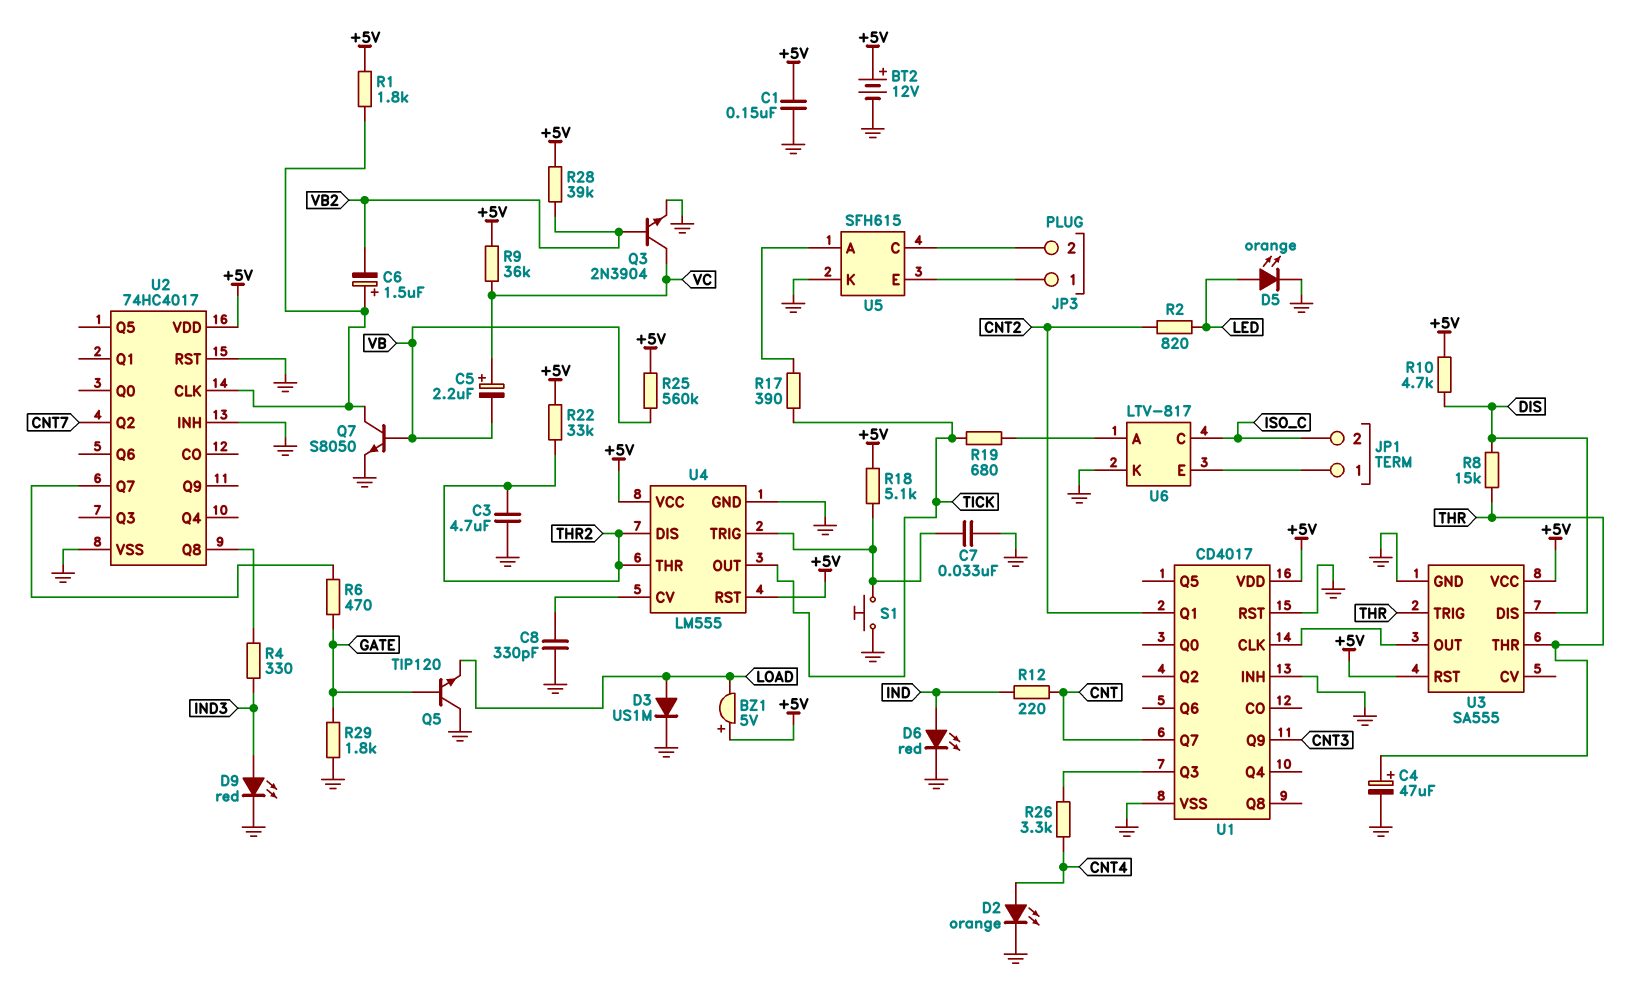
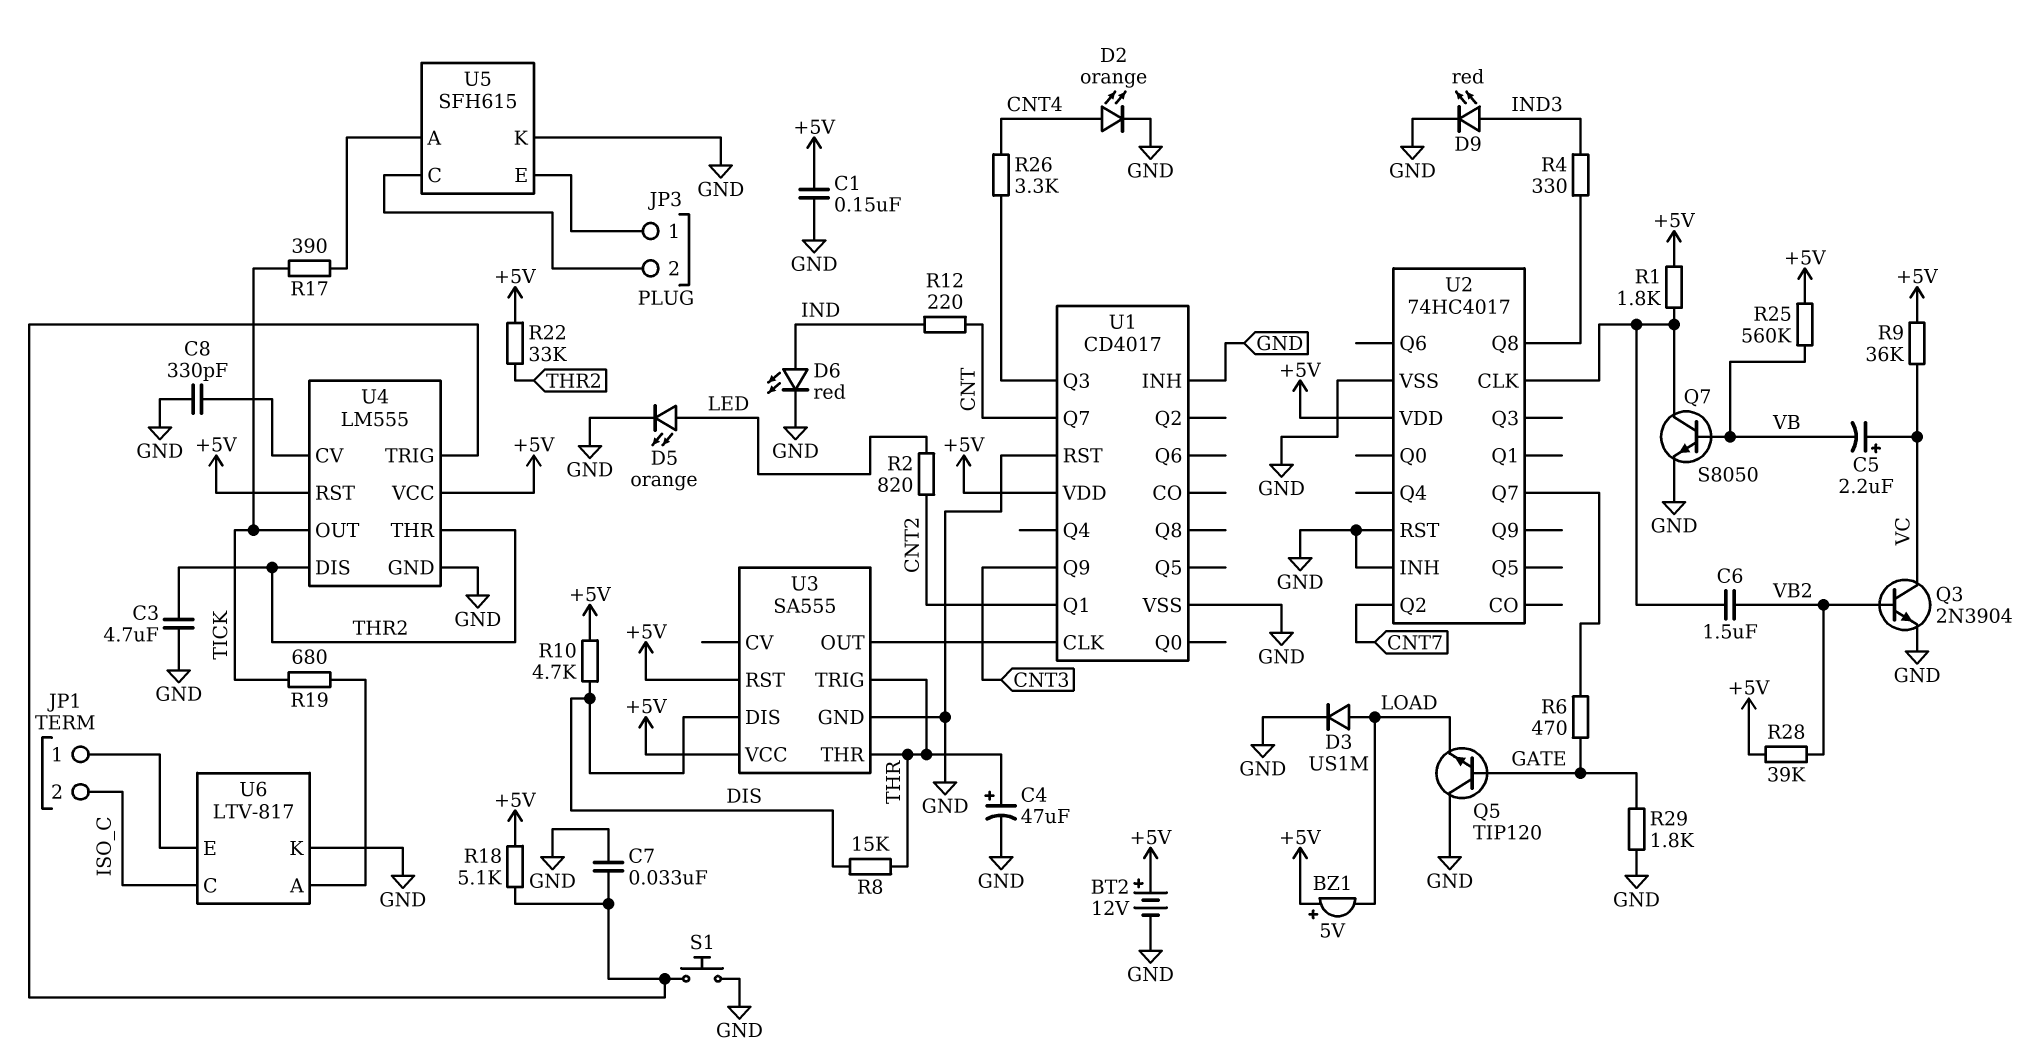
C6: 1.5uF (plus U2/CLK, minus VB2) -> 1.5uF (U2/CLK, VB2)

